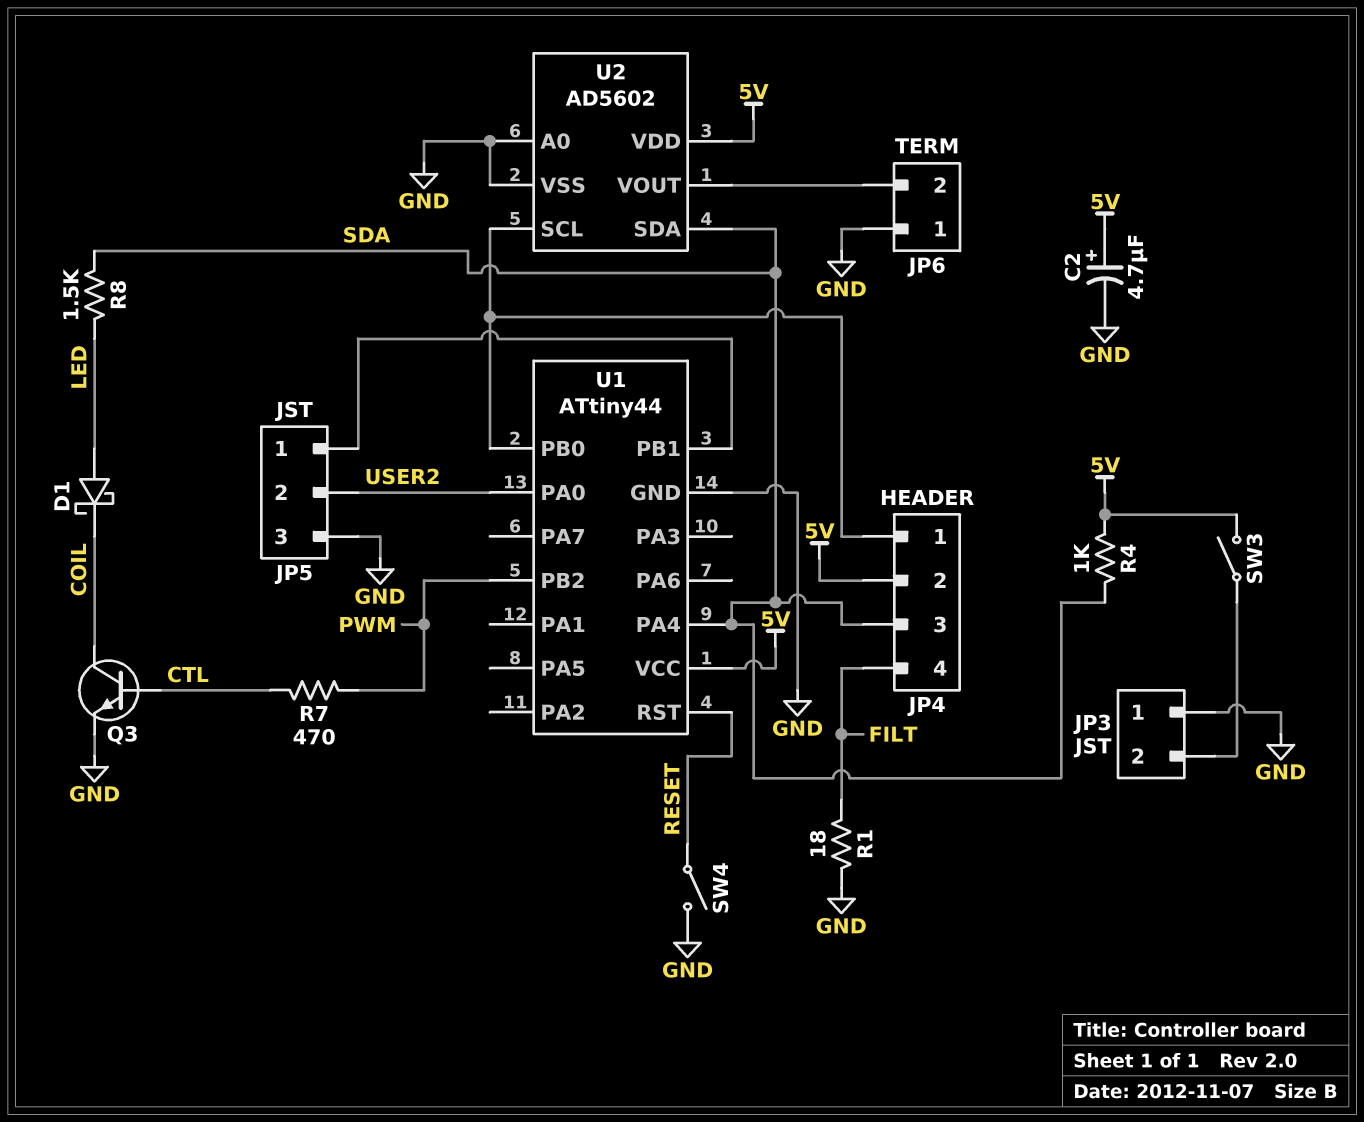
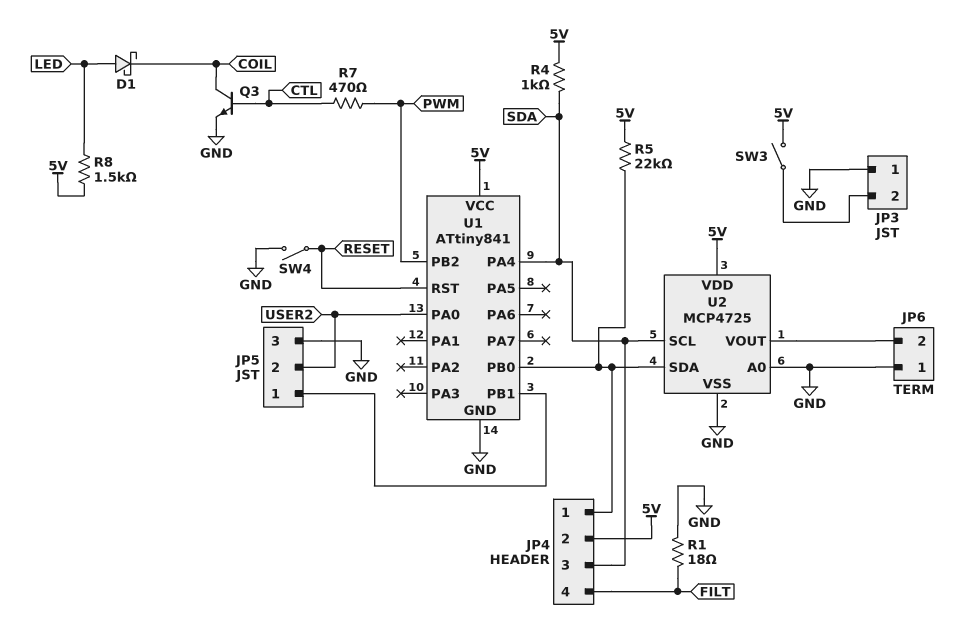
C2: 4.7uF (plus 5V, minus GND) -> none
R5: none -> 22k (5V, JP4/1)
R8: 1.5k (LED, SDA) -> 1.5k (5V, LED)
U1: ATtiny44 -> ATtiny841
U2: AD5602 -> MCP4725
U2 pin SCL: JP4/1 -> SDA
U2 pin SDA: SDA -> JP4/1

